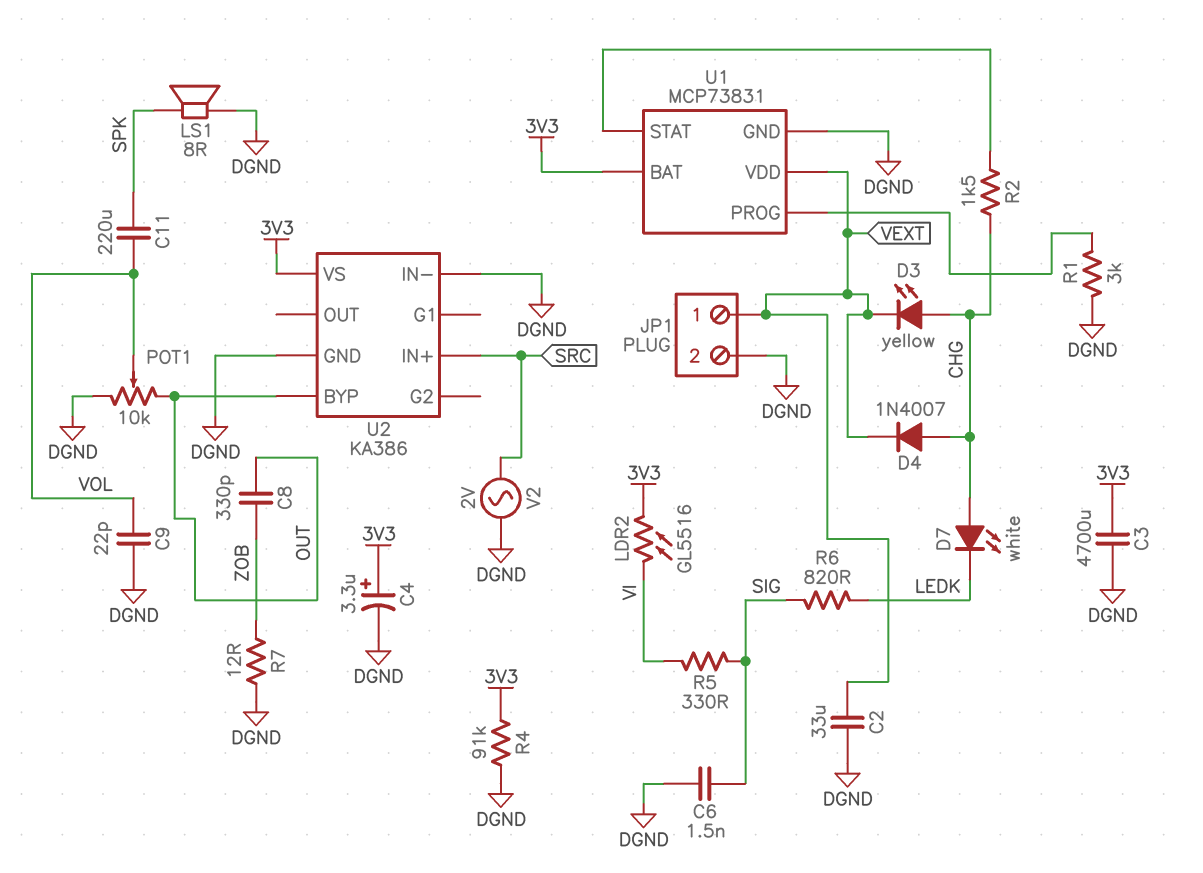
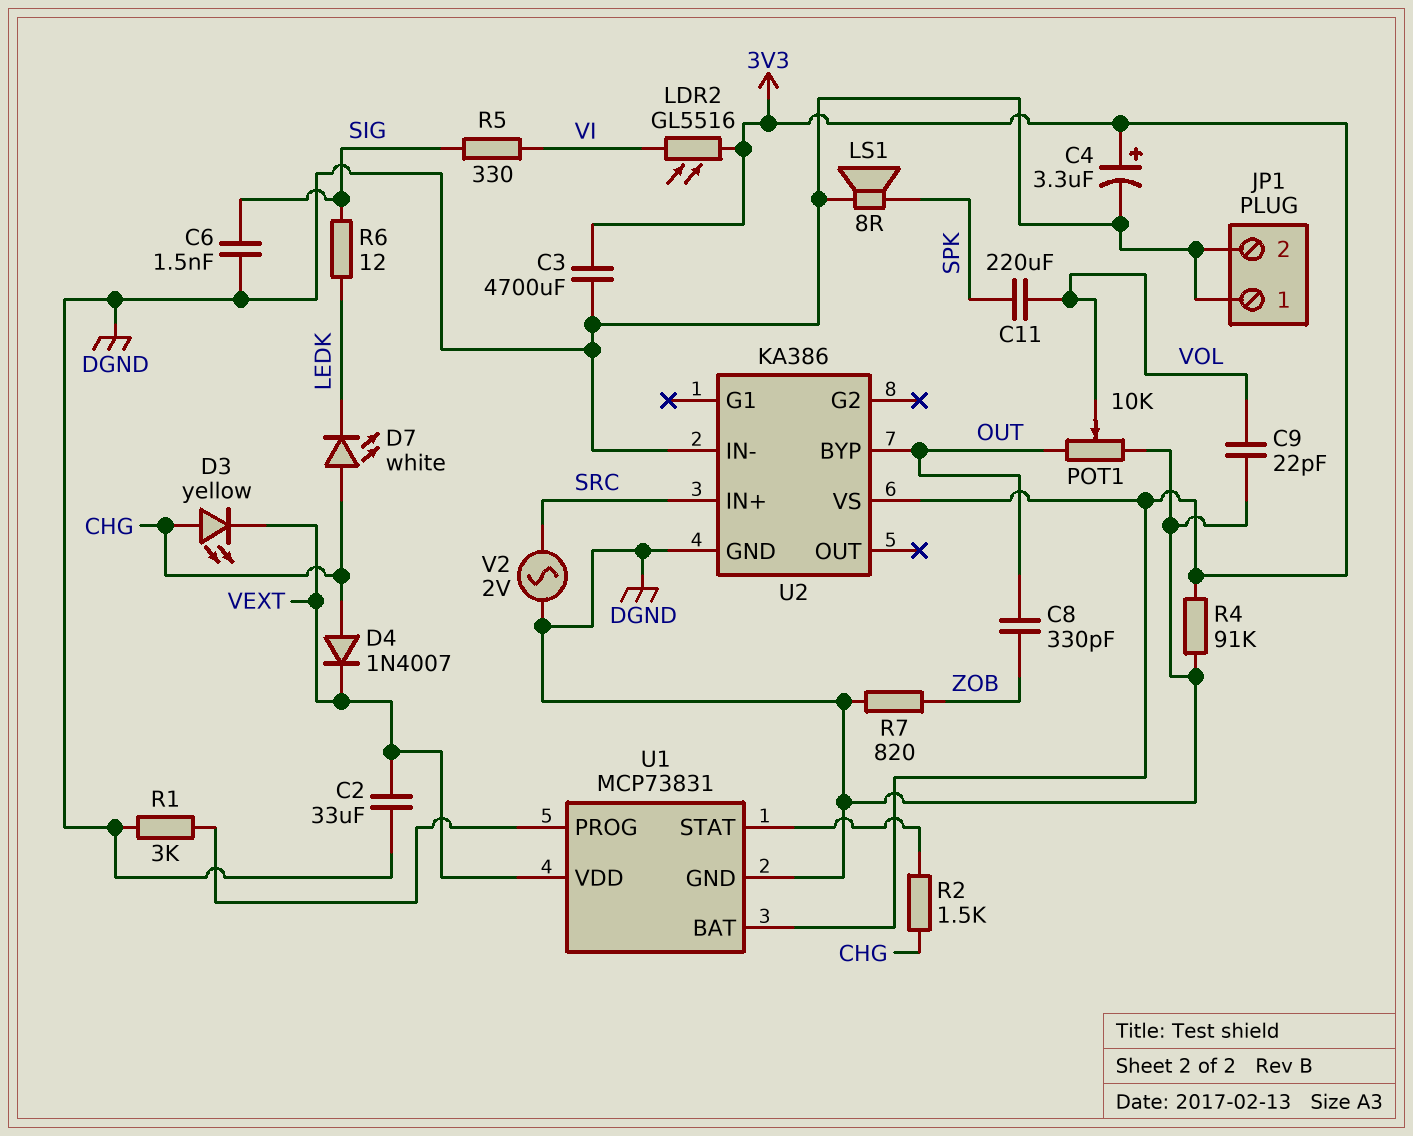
JP1 pin 1: VEXT -> DGND
R6: 820 (LEDK, SIG) -> 12 (LEDK, SIG)
R7: 12 (DGND, ZOB) -> 820 (DGND, ZOB)

